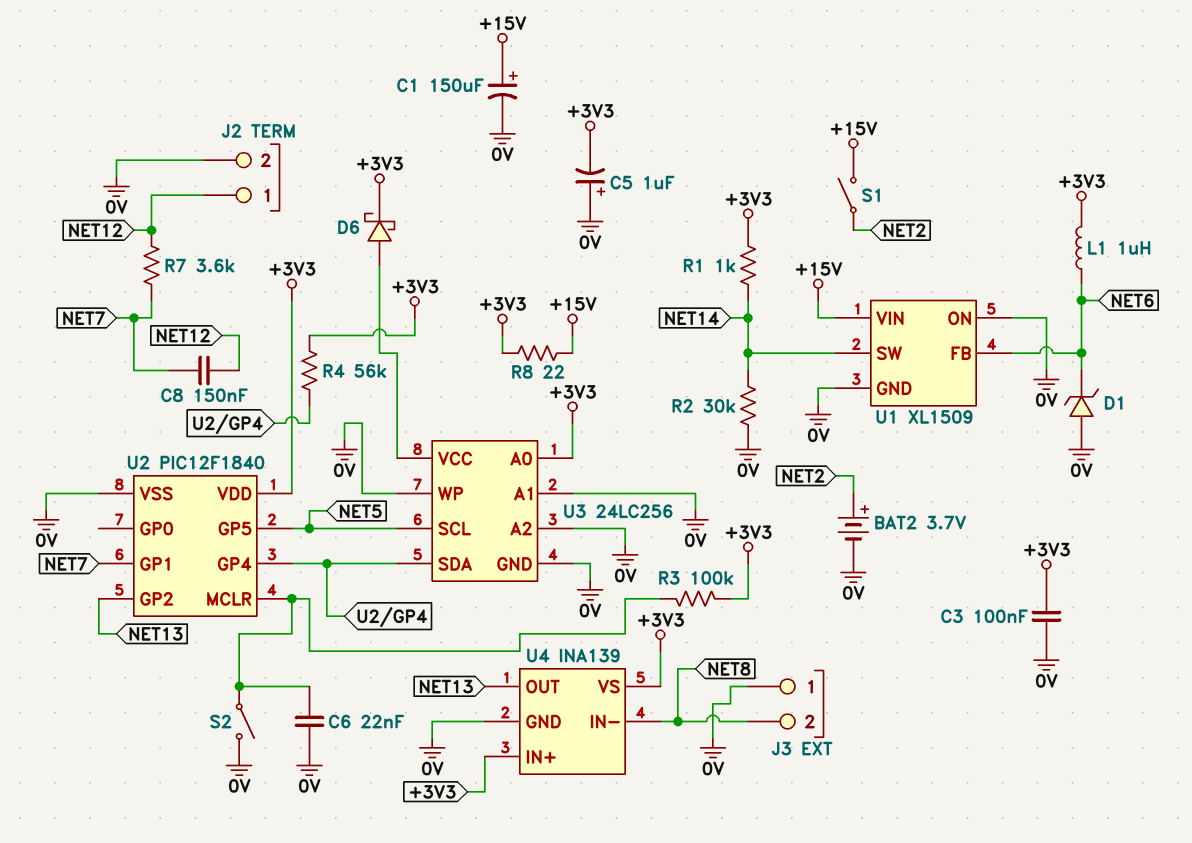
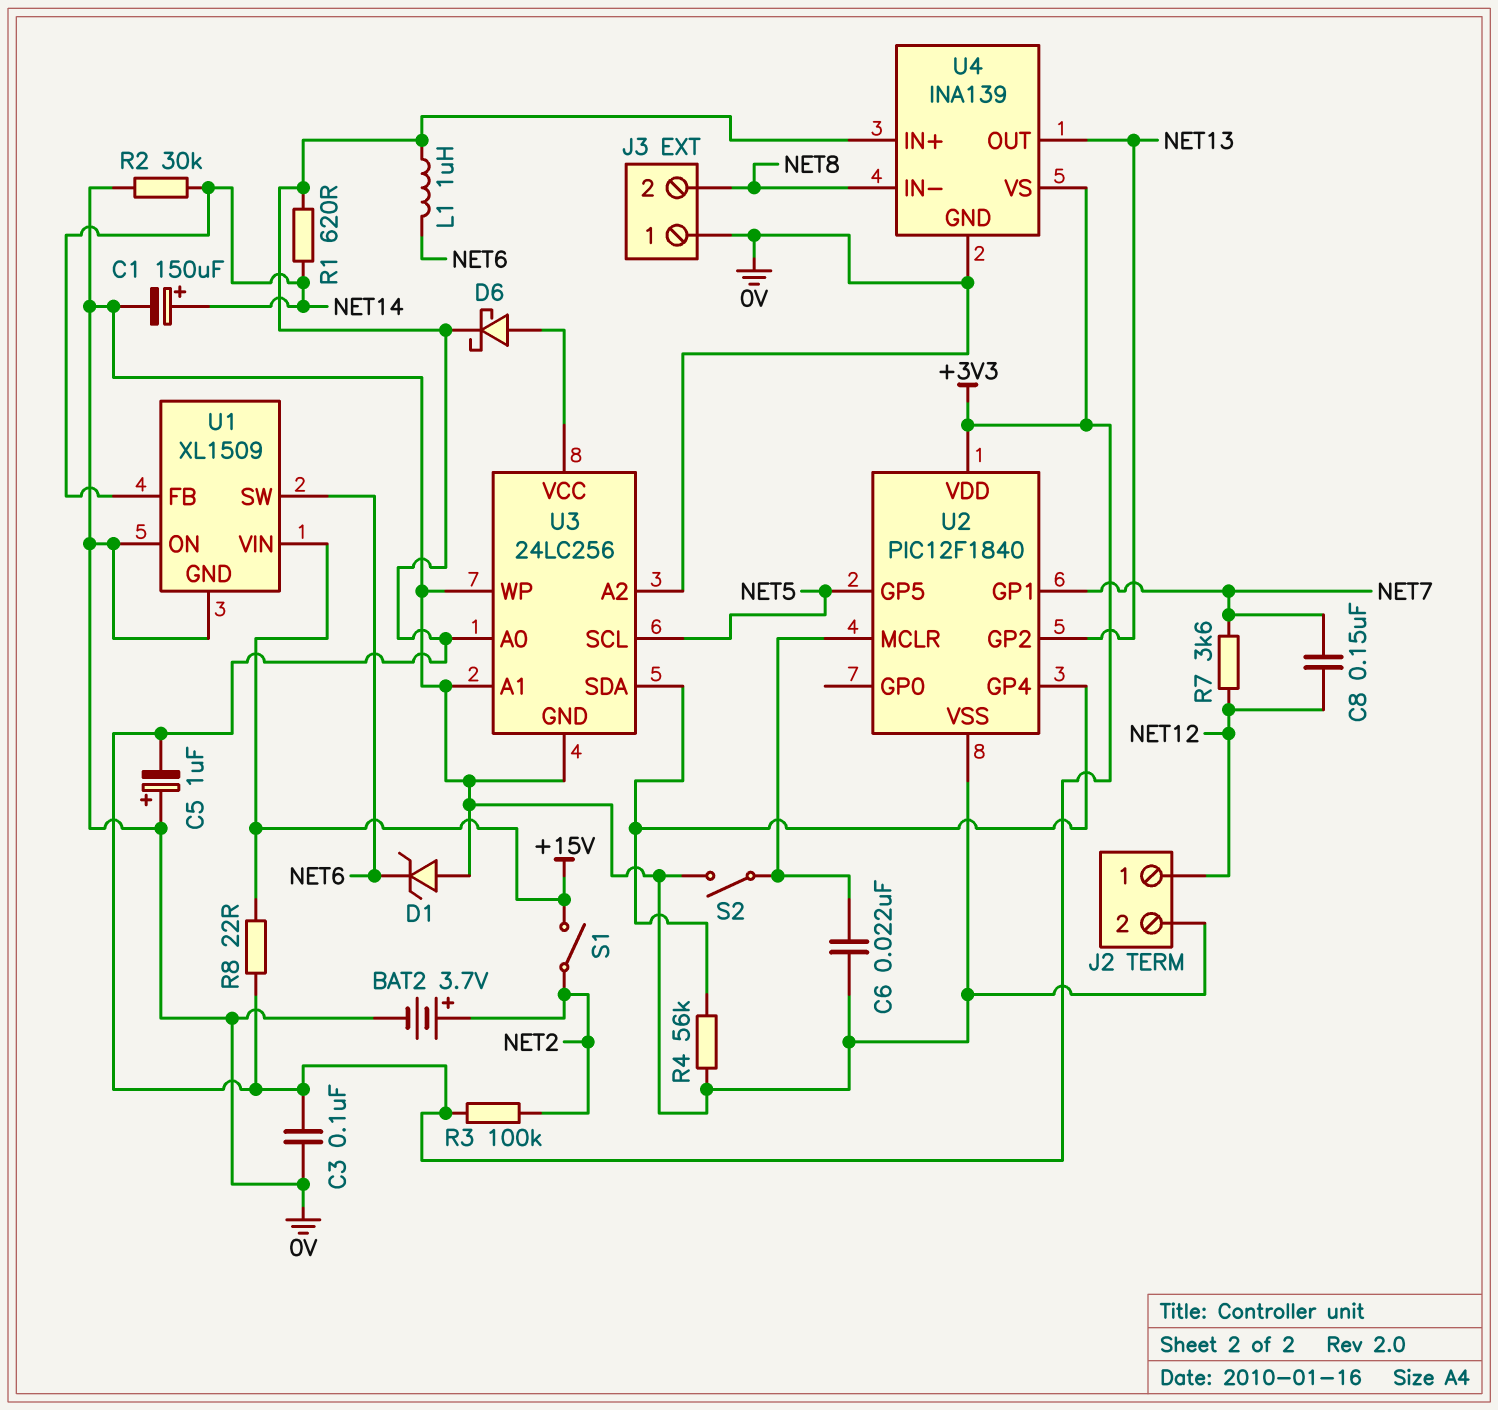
C1: 150uF (plus +15V, minus 0V) -> 150uF (plus NET14, minus 0V)
R1: 1k (+3V3, NET14) -> 620 (+3V3, NET14)
R3: 100k (+3V3, U2/MCLR) -> 100k (+3V3, NET2)
R4: 56k (+3V3, U2/GP4) -> 56k (0V, U2/GP4)
U1 pin FB: NET6 -> NET14
U1 pin SW: NET14 -> NET6

